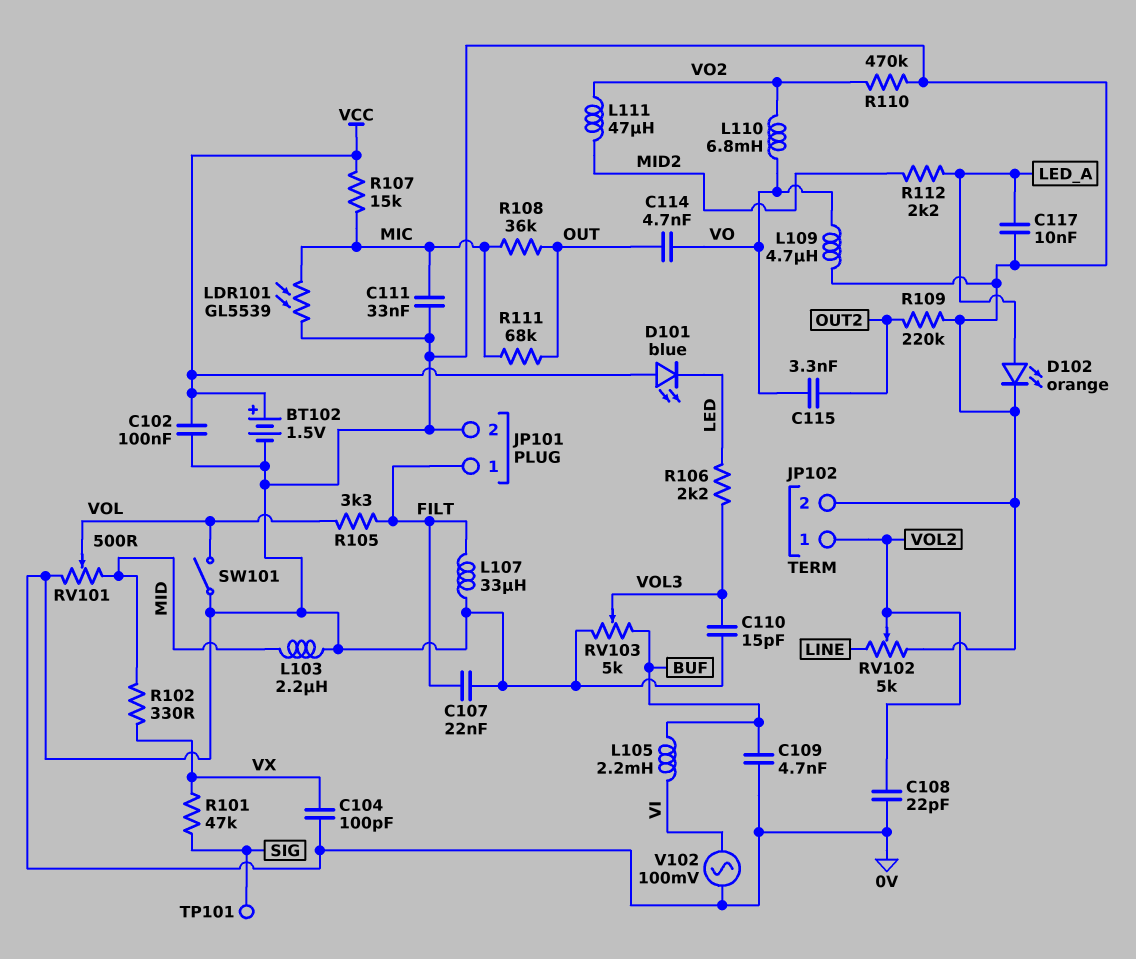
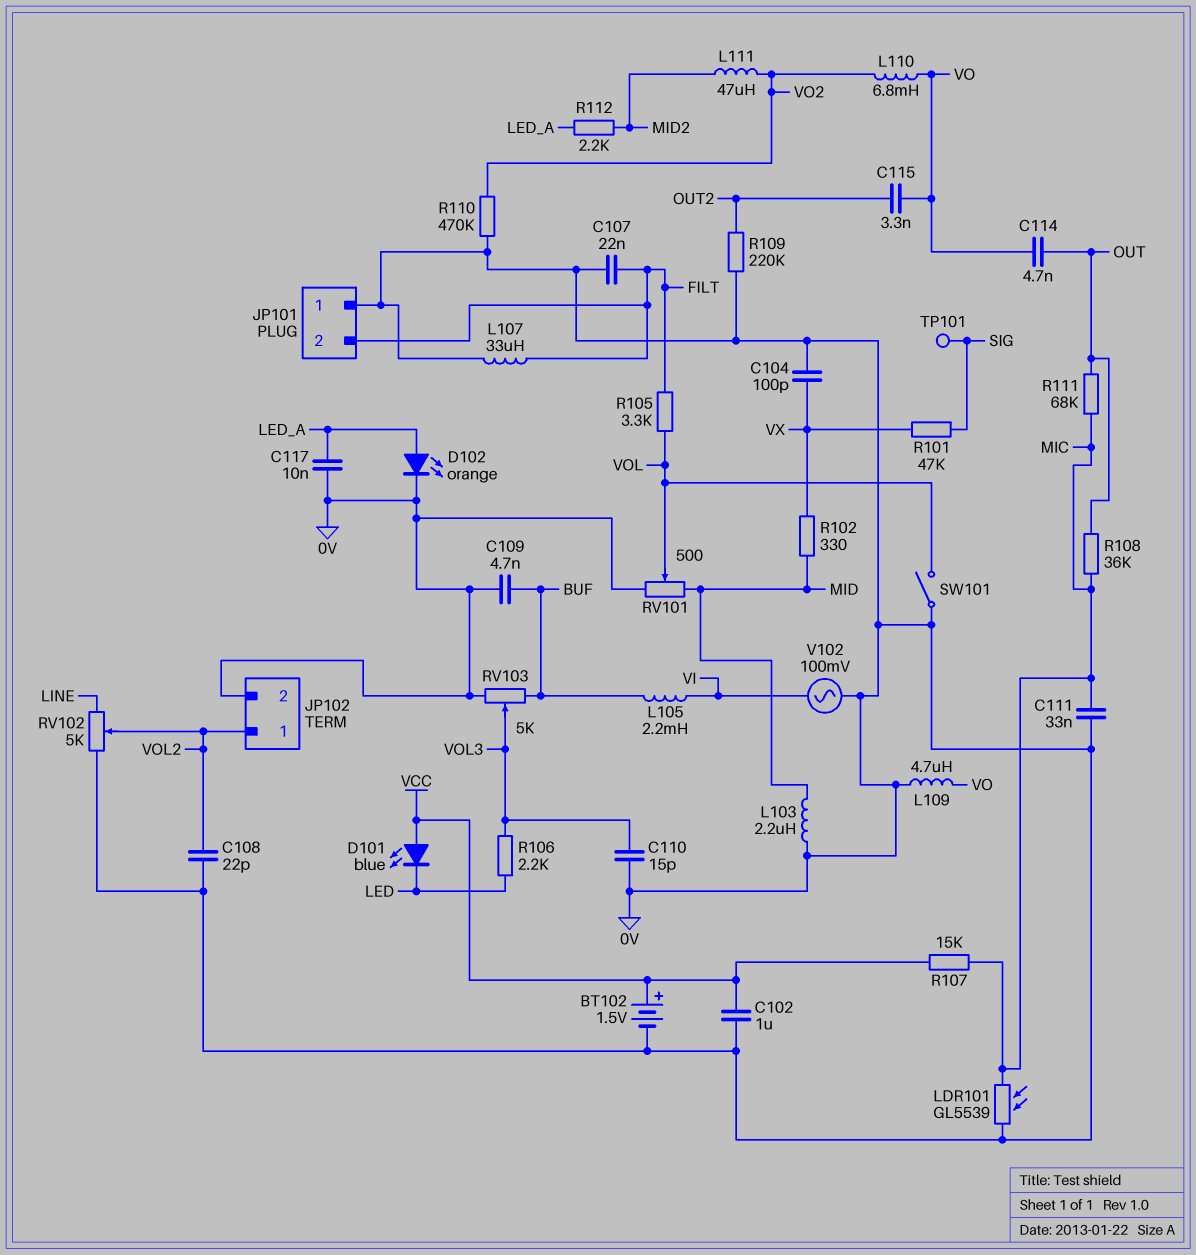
C102: 100nF (0V, VCC) -> 1uF (0V, VCC)
JP101 pin 1: FILT -> 0V
JP101 pin 2: 0V -> FILT

